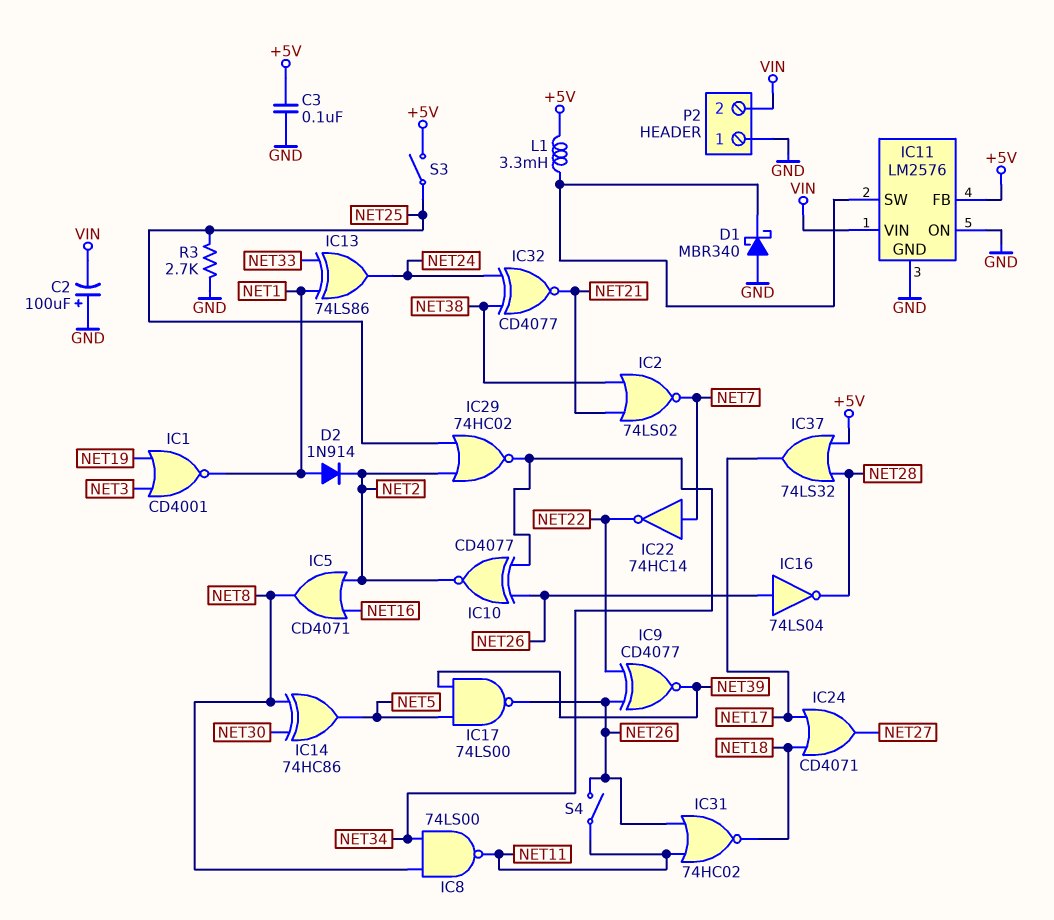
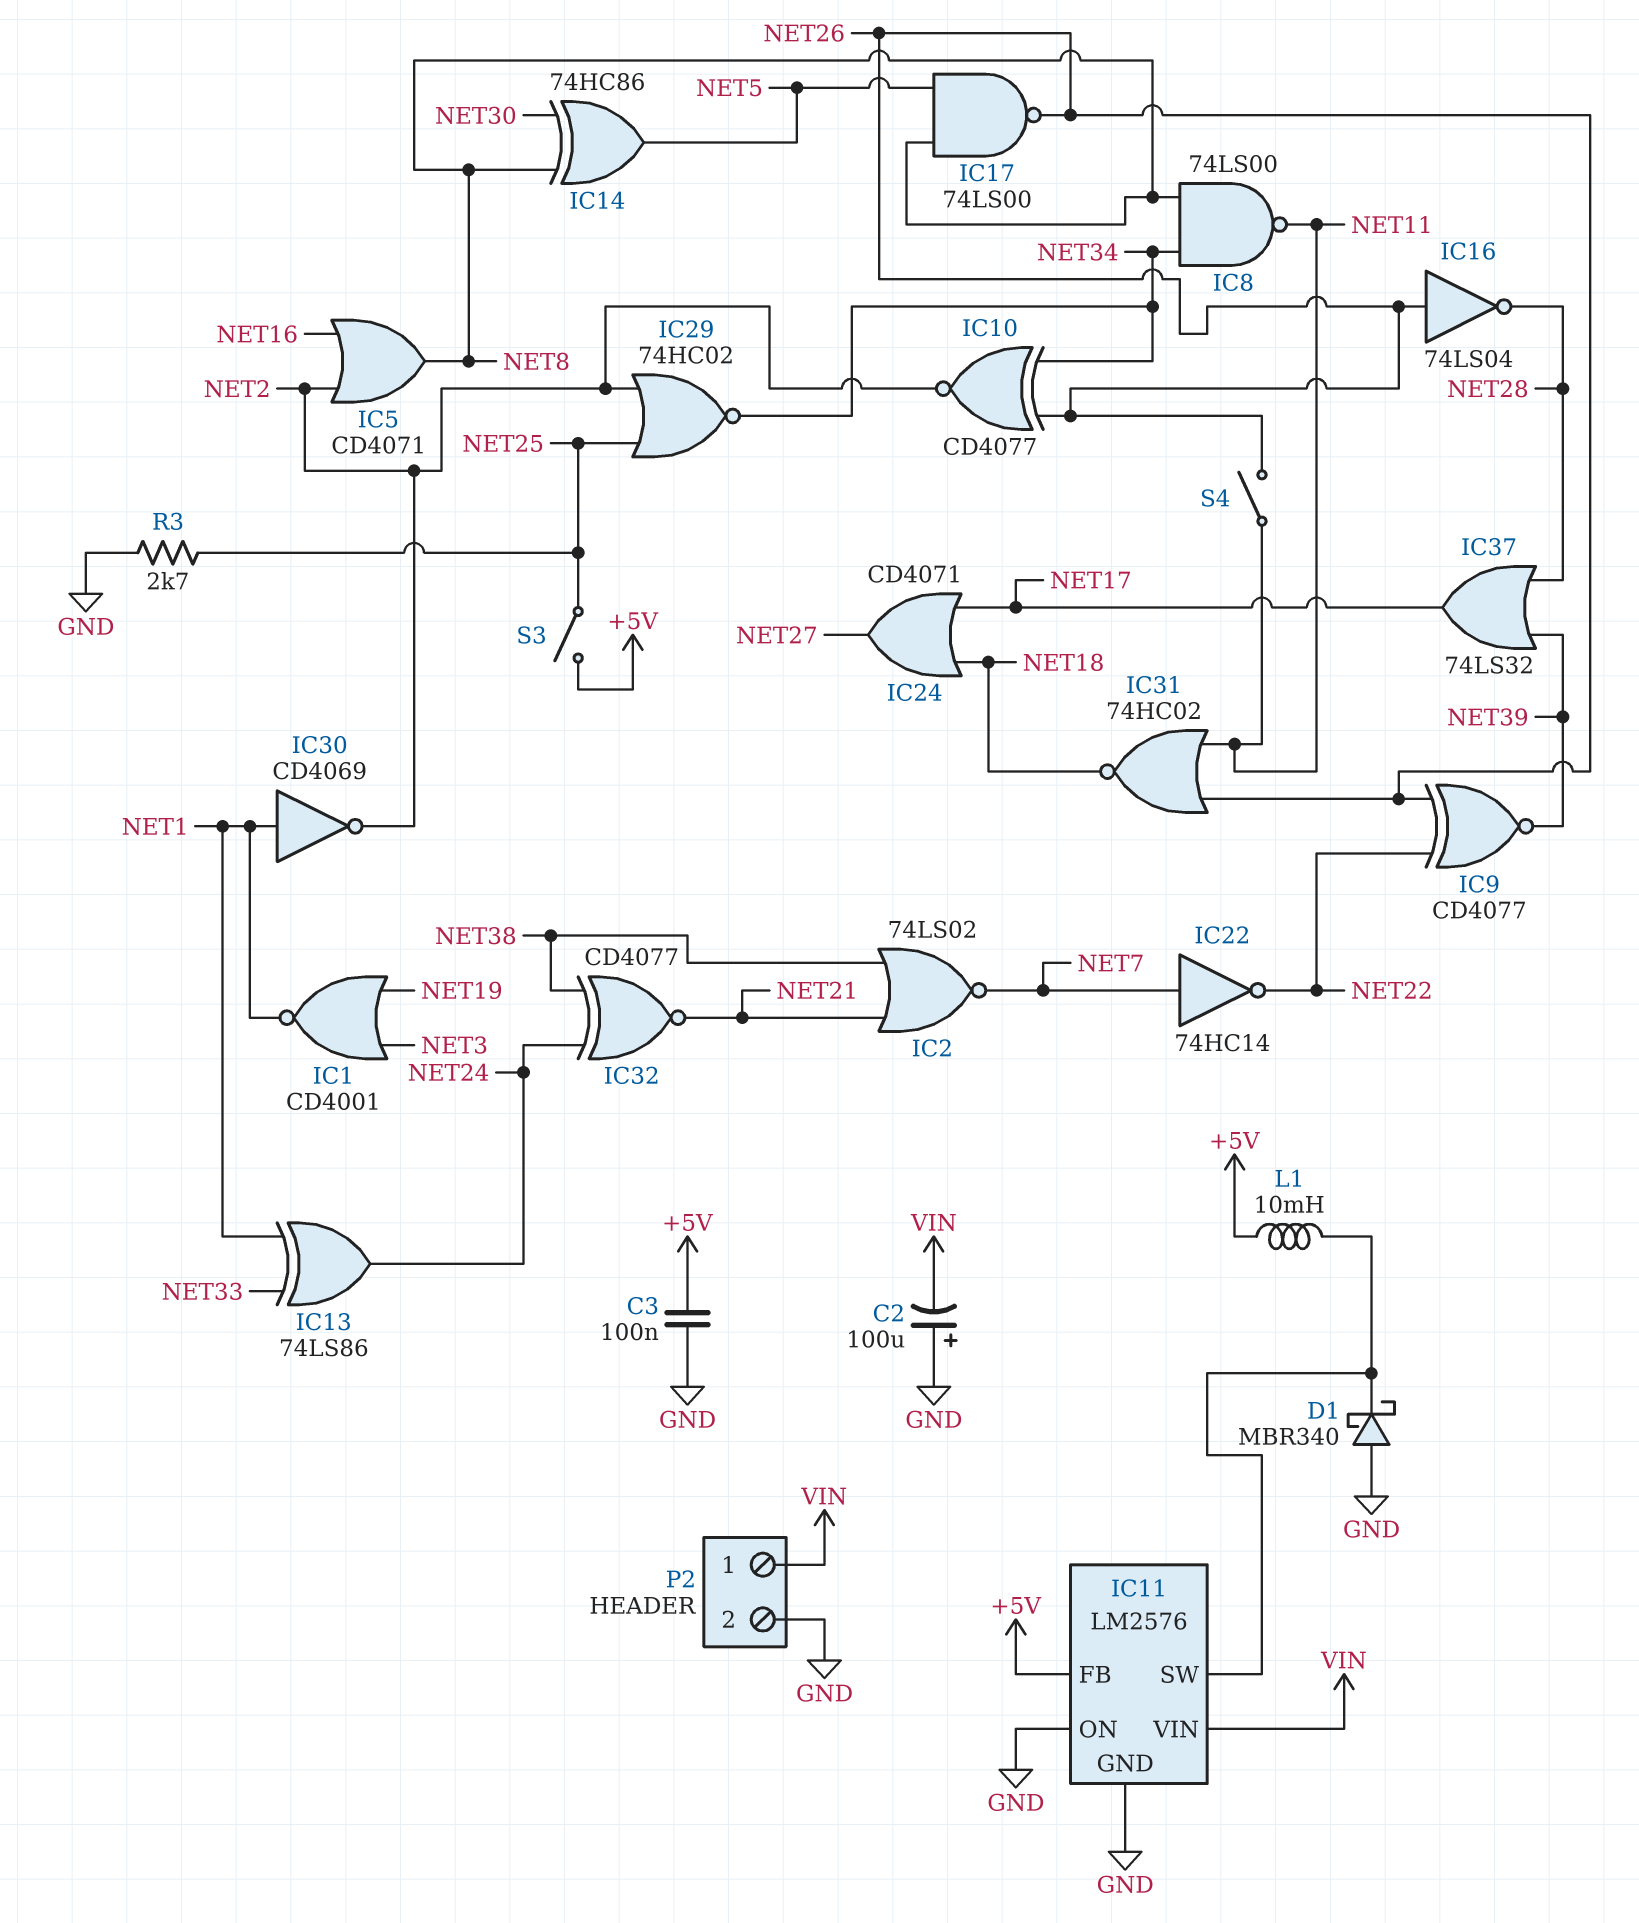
D2: diode 1N914 (A NET1, K NET2) -> none
IC17: NAND 74LS00 (in NET5, in NET39, out NET26) -> NAND 74LS00 (in NET5, in NET8, out NET26)
IC30: none -> NOT CD4069 (in NET1, out NET2)
IC37: OR 74LS32 (in +5V, in NET28, out NET17) -> OR 74LS32 (in NET28, in NET39, out NET17)
L1: 3.3mH (+5V, IC11/SW) -> 10mH (+5V, IC11/SW)
P2 pin 1: GND -> VIN
P2 pin 2: VIN -> GND

